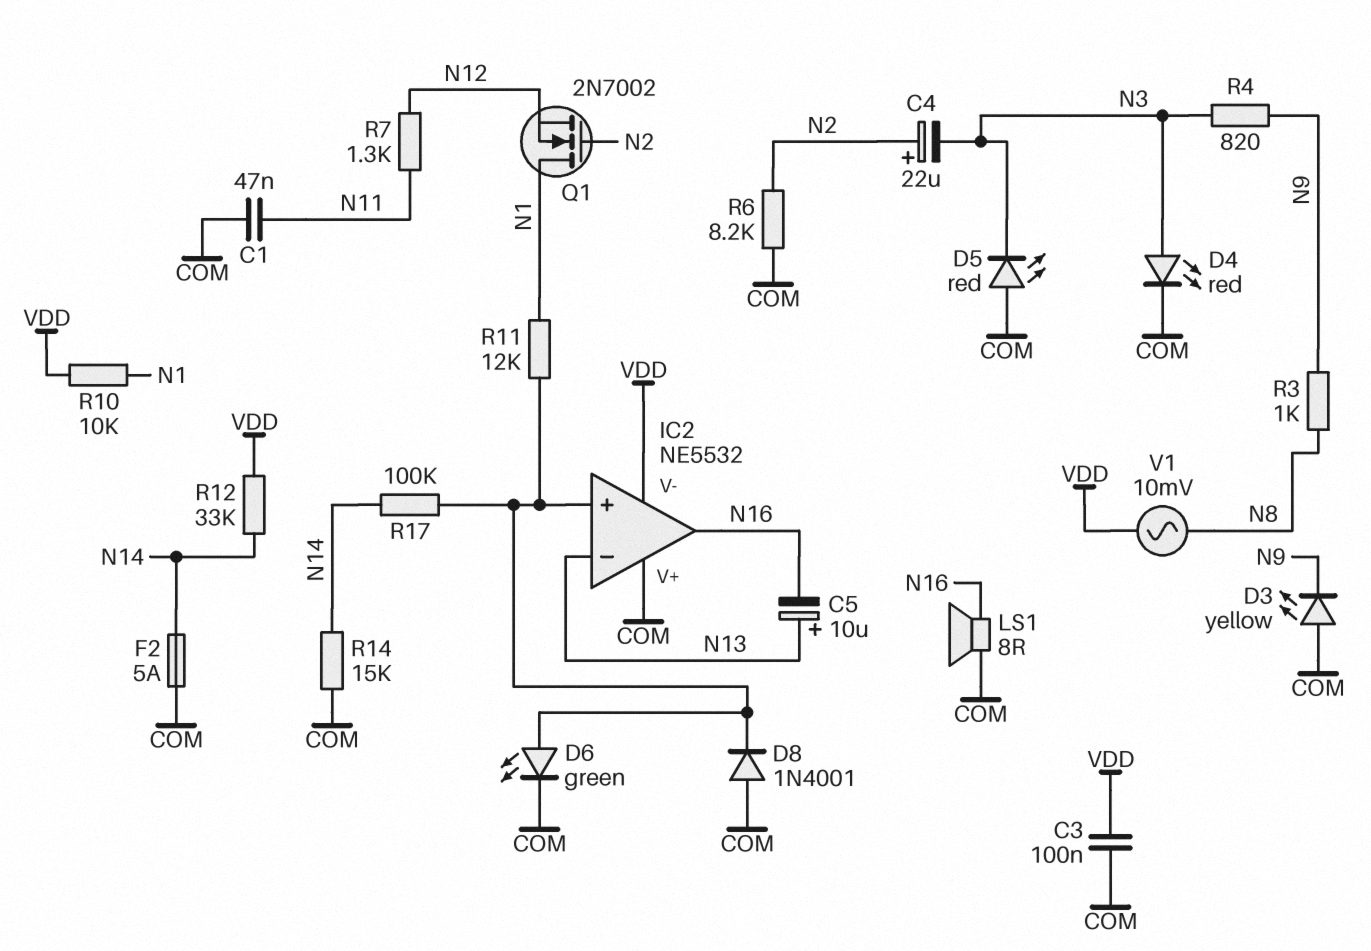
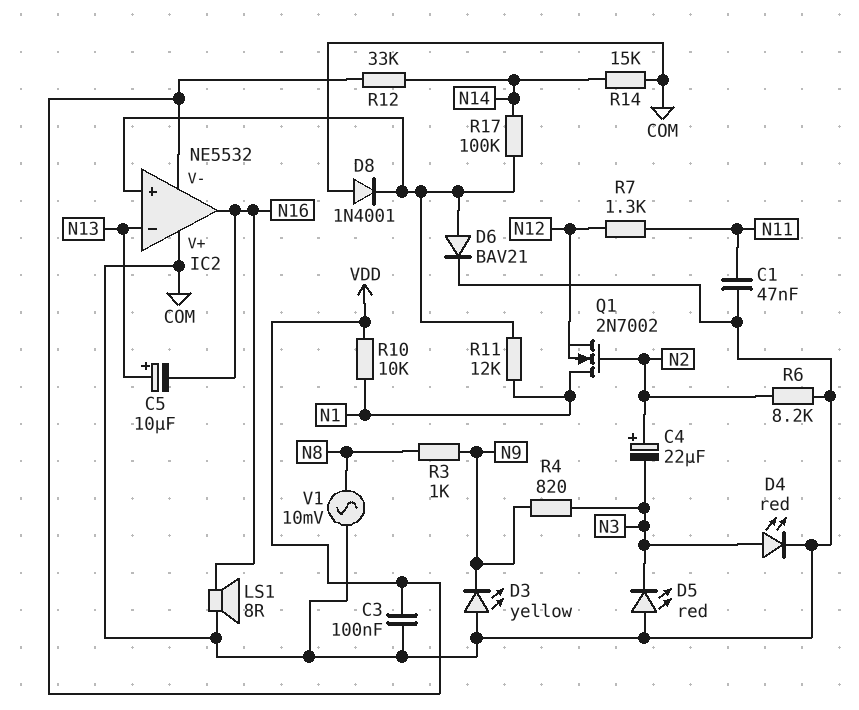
D6: LED green (A IC2/in+, K COM) -> diode BAV21 (A IC2/in+, K COM)
F2: 5A (COM, N14) -> none
V1: AC 10mV (N8, VDD) -> AC 10mV (COM, N8)

